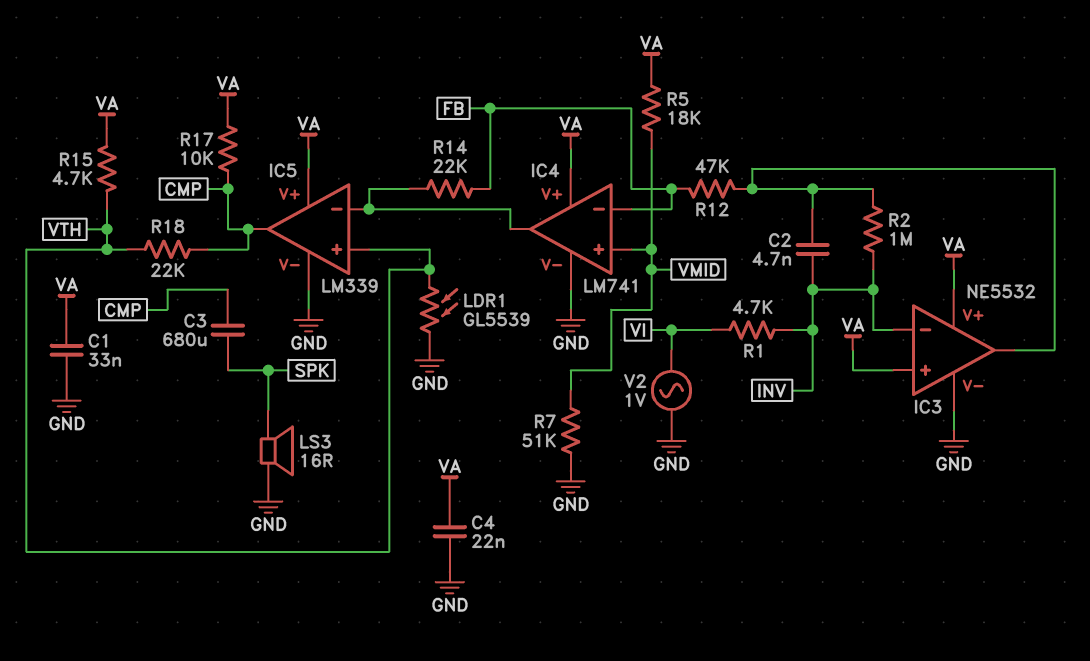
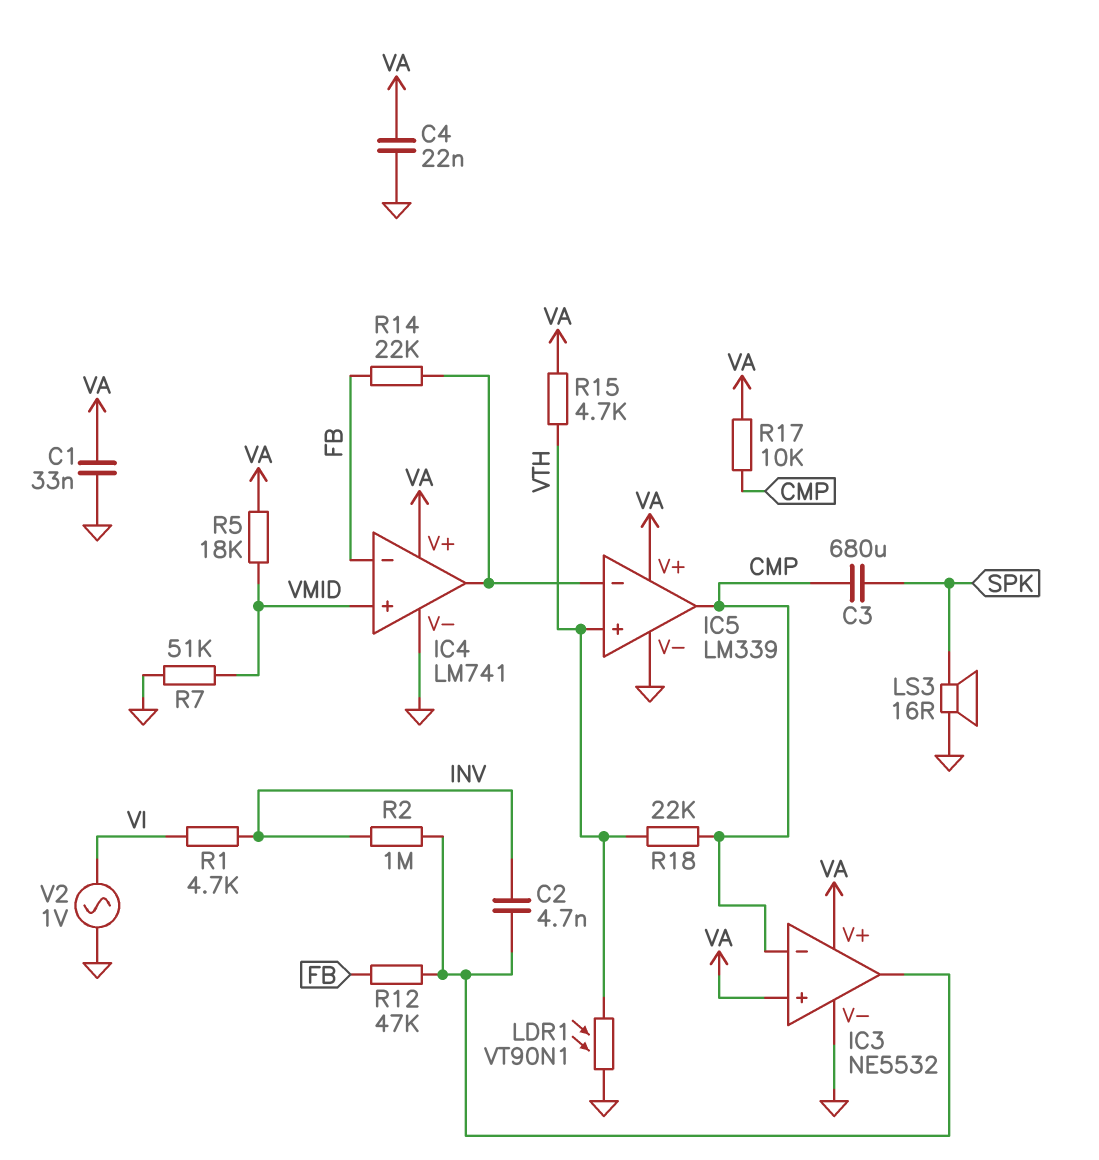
IC3 pin in-: INV -> CMP
LDR1: GL5539 (GND, VTH) -> VT90N1 (GND, VTH)

